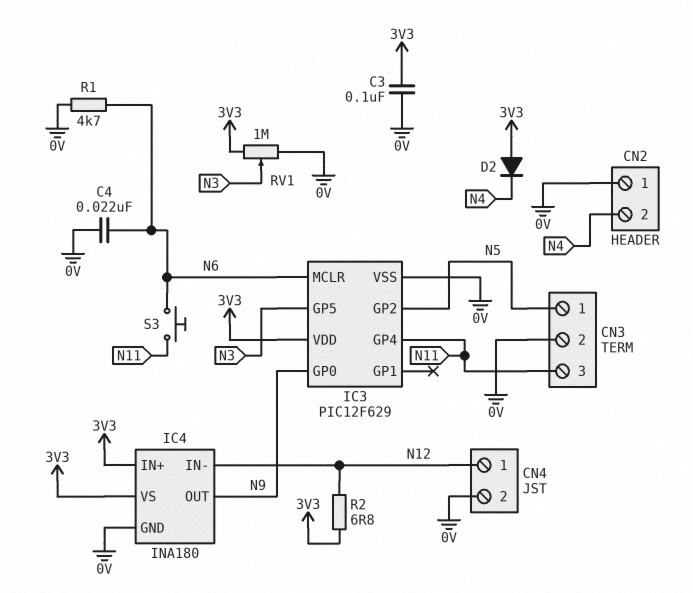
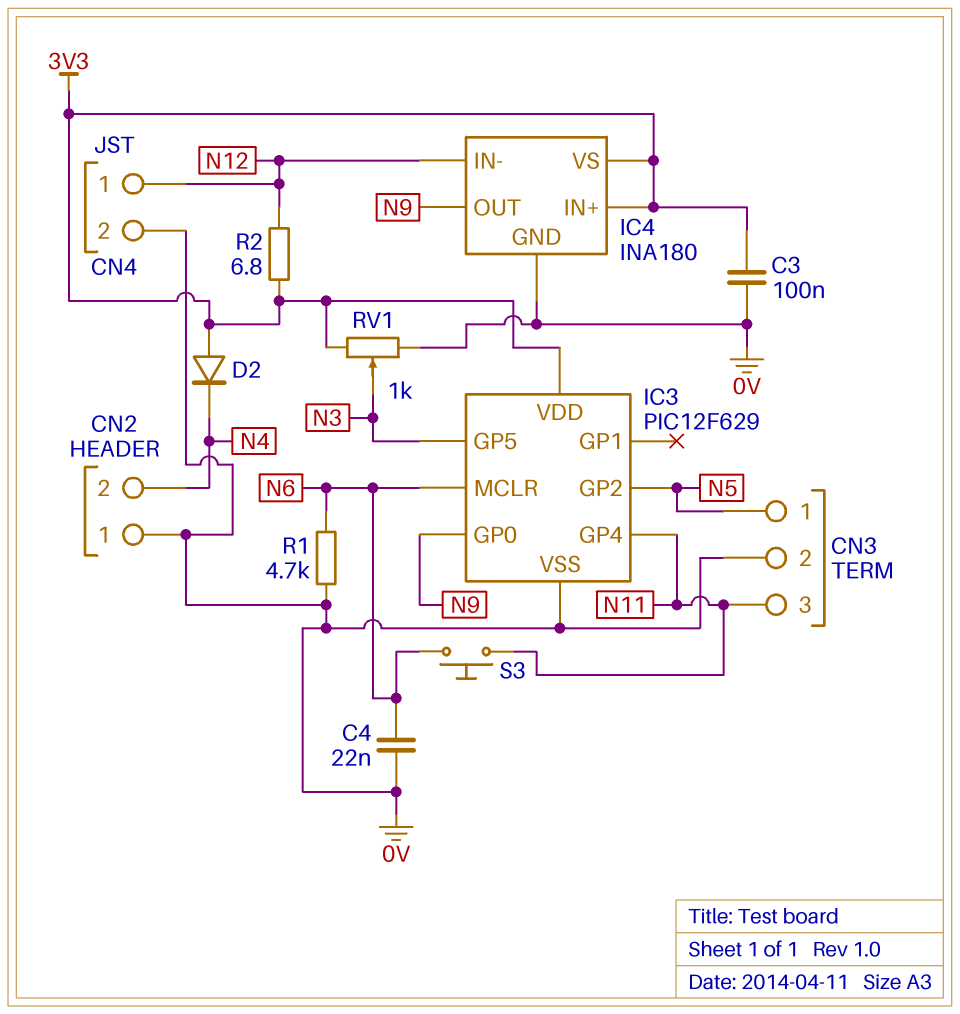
RV1: 1M (0V, 3V3, wiper N3) -> 1k (0V, 3V3, wiper N3)

